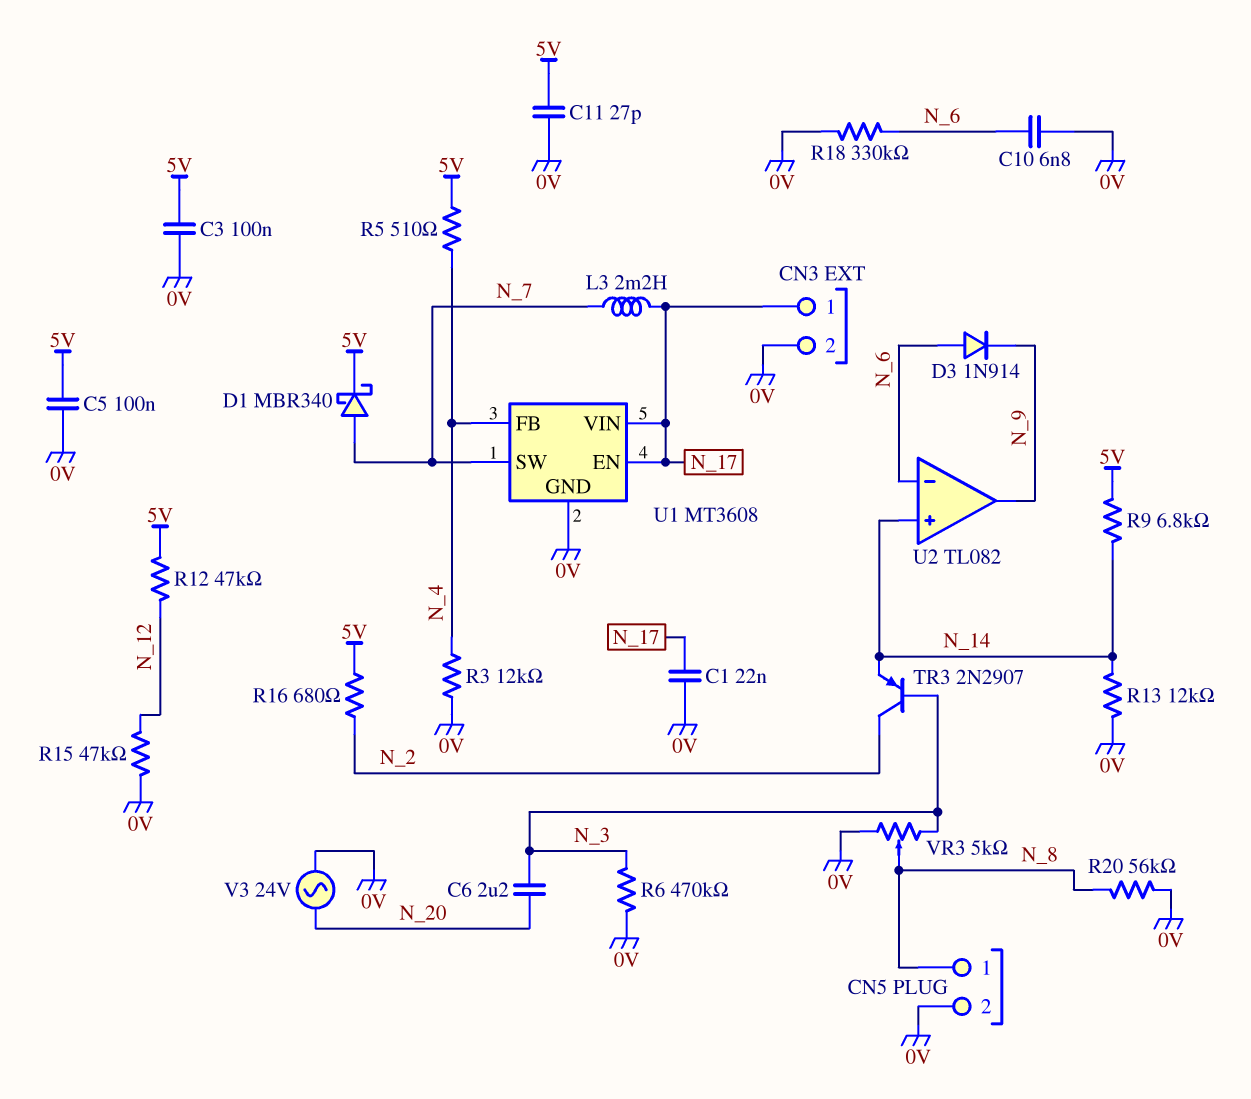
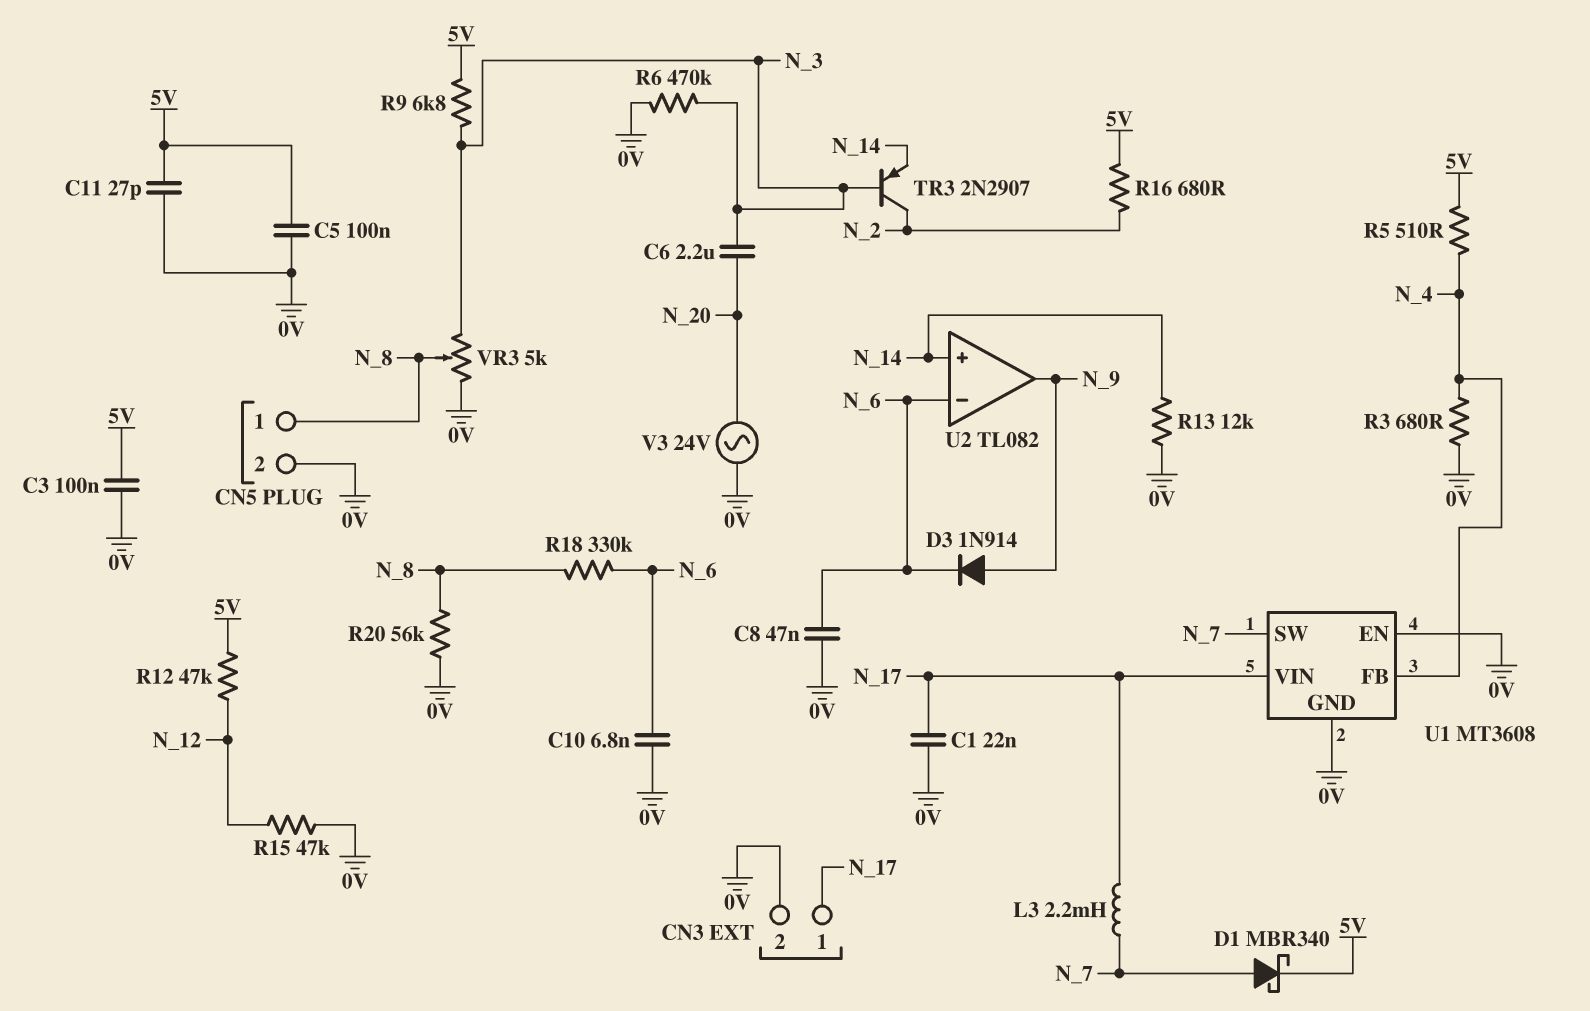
C8: none -> 47nF (0V, N_6)
D3: diode 1N914 (A N_6, K N_9) -> diode 1N914 (A N_9, K N_6)
R3: 12k (0V, N_4) -> 680 (0V, N_4)
R9: 6.8k (5V, N_14) -> 6.8k (5V, N_3)
R18: 330k (0V, N_6) -> 330k (N_6, N_8)
U1 pin EN: N_17 -> 0V

